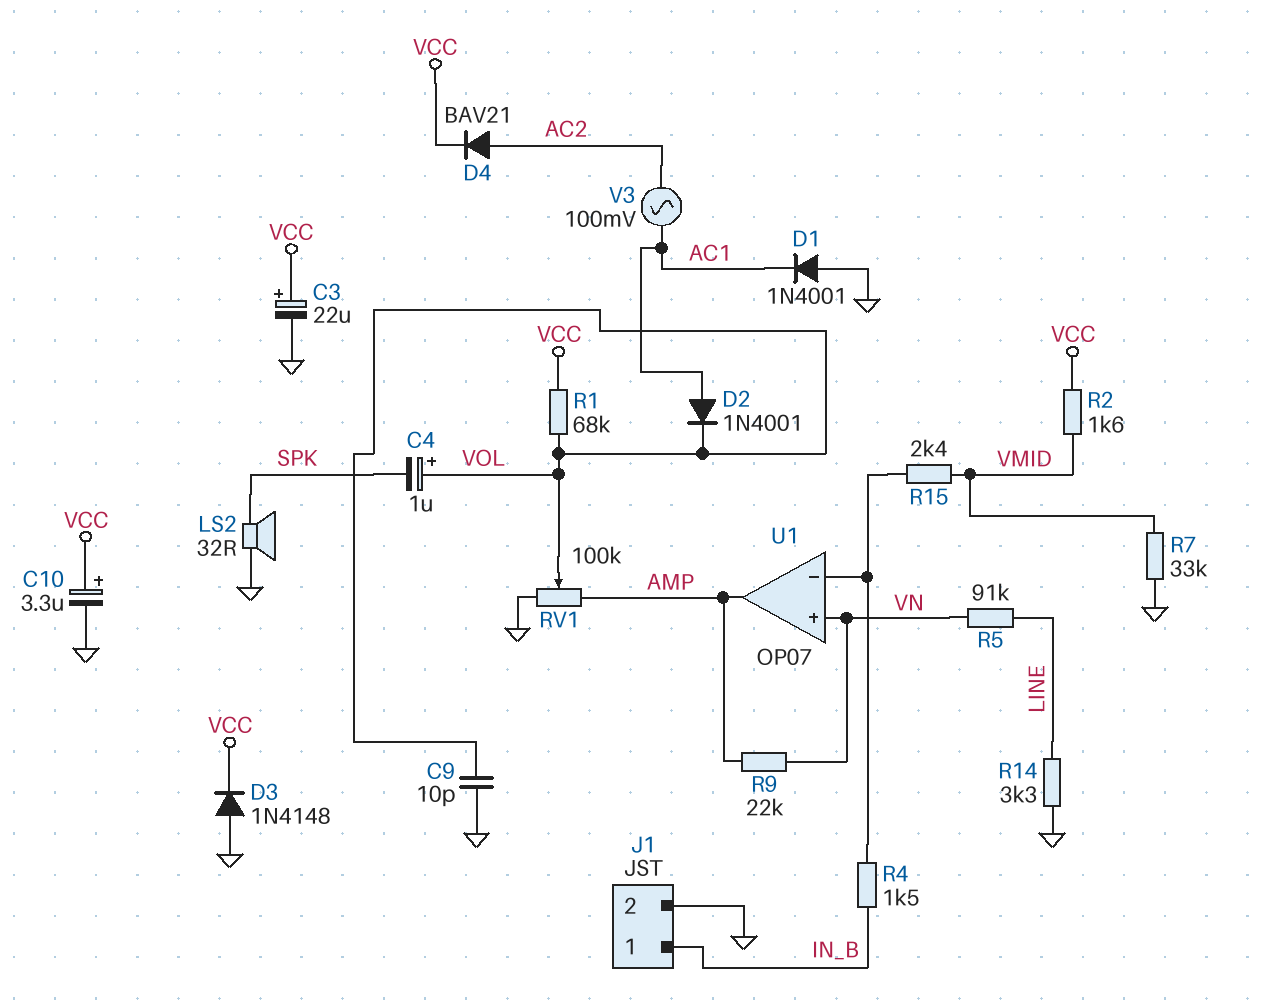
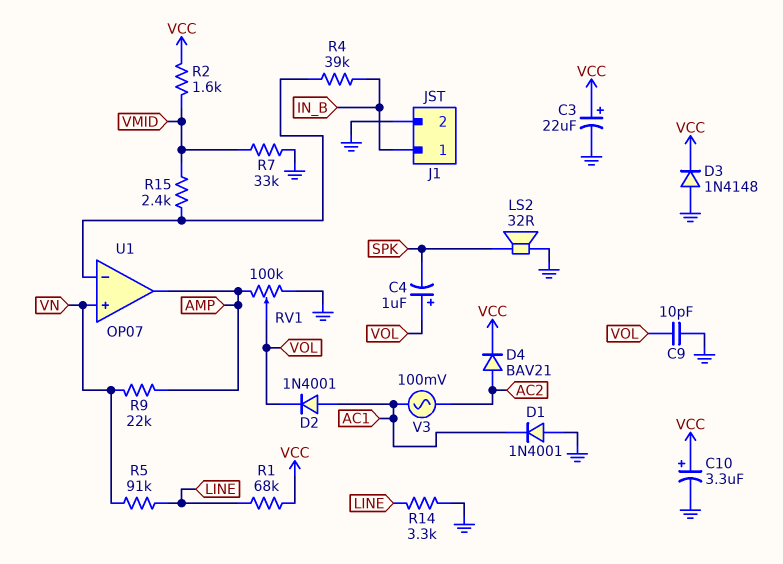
R1: 68k (VCC, VOL) -> 68k (LINE, VCC)
R4: 1.5k (IN_B, U1/in-) -> 39k (IN_B, U1/in-)

